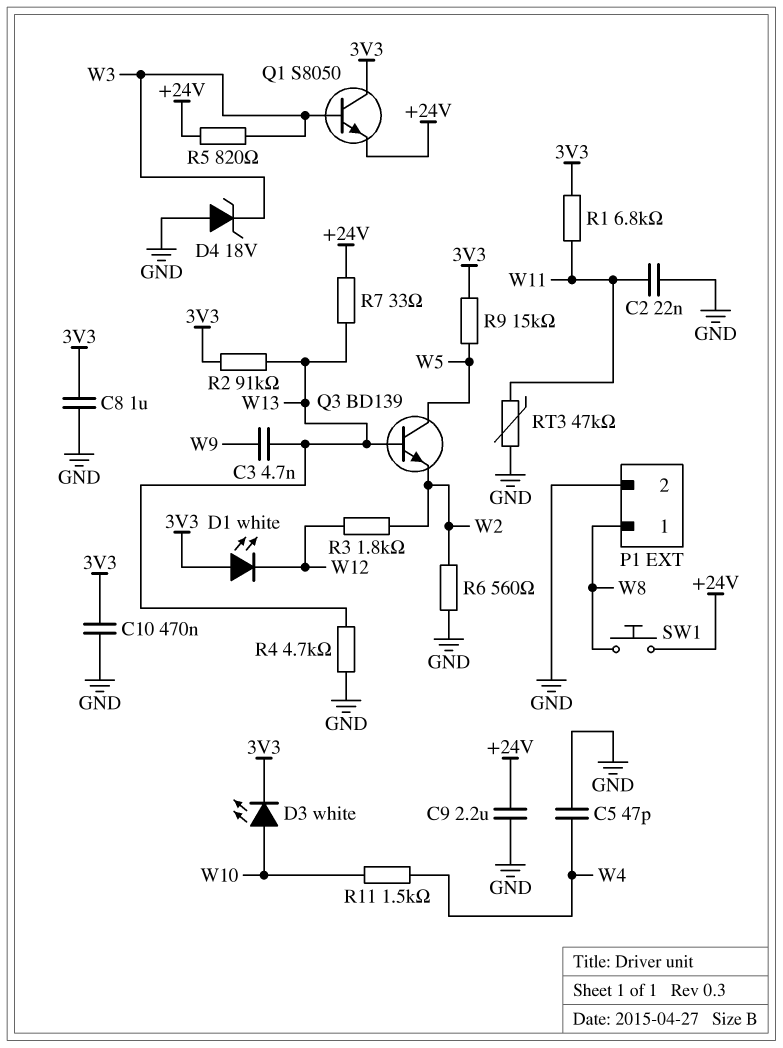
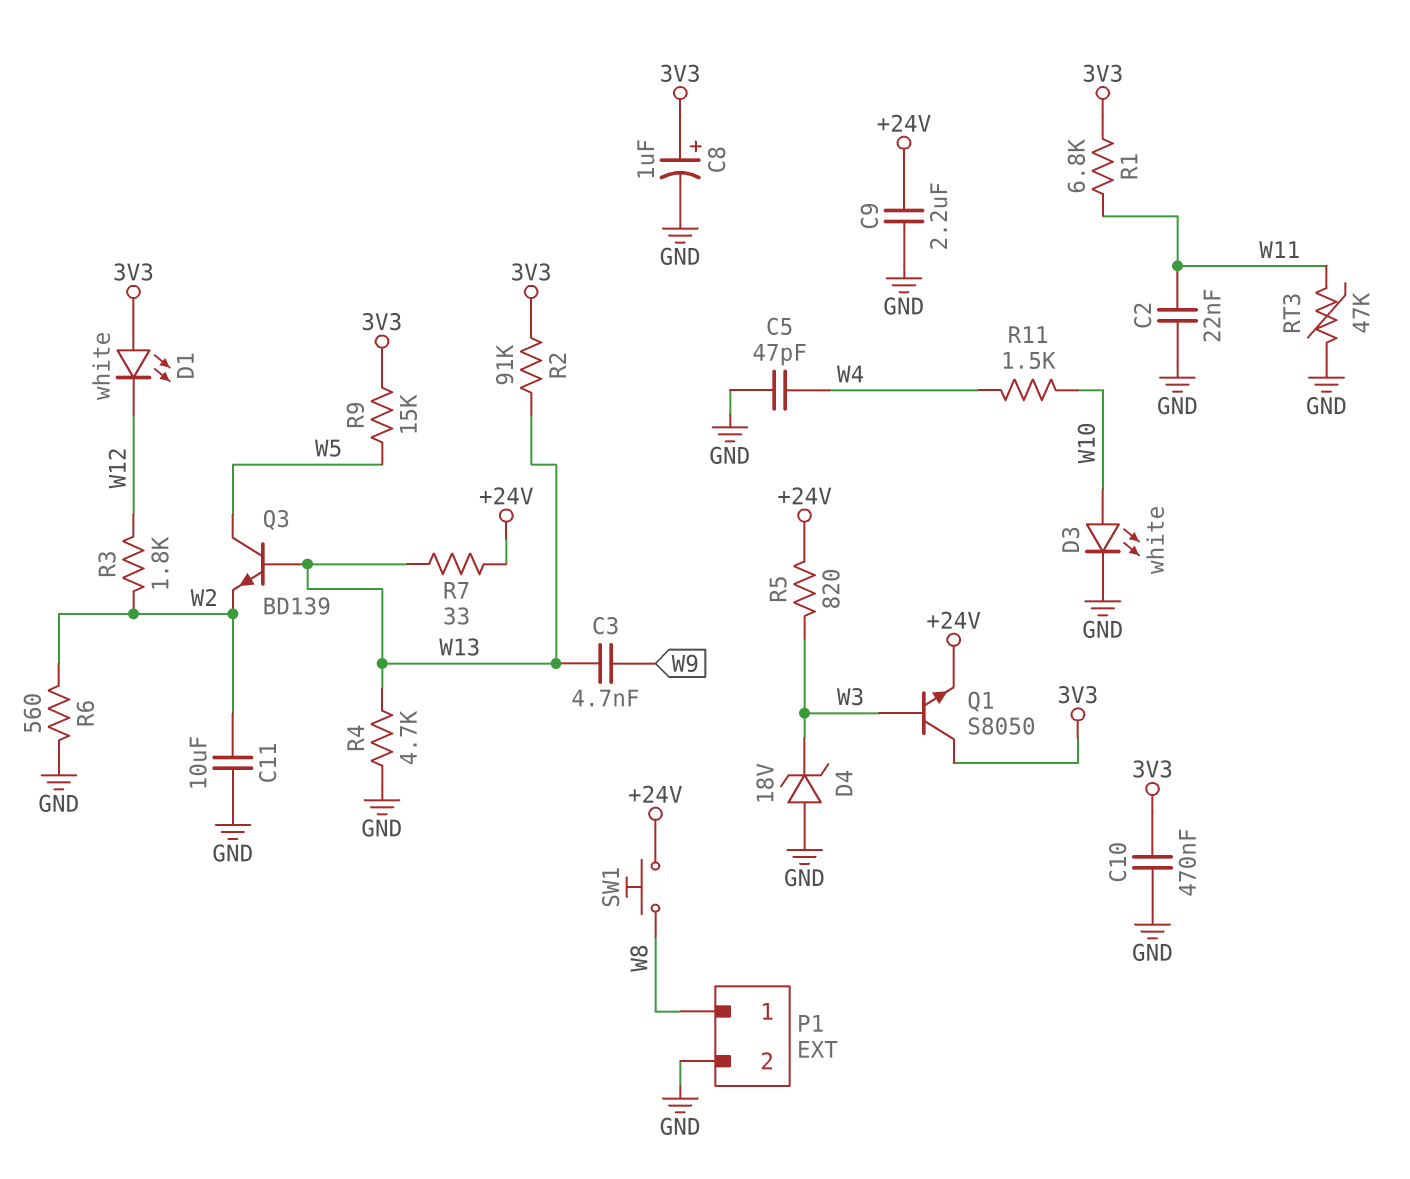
C8: 1uF (3V3, GND) -> 1uF (plus 3V3, minus GND)
C11: none -> 10uF (GND, W2)
D3: LED white (A W10, K 3V3) -> LED white (A W10, K GND)

